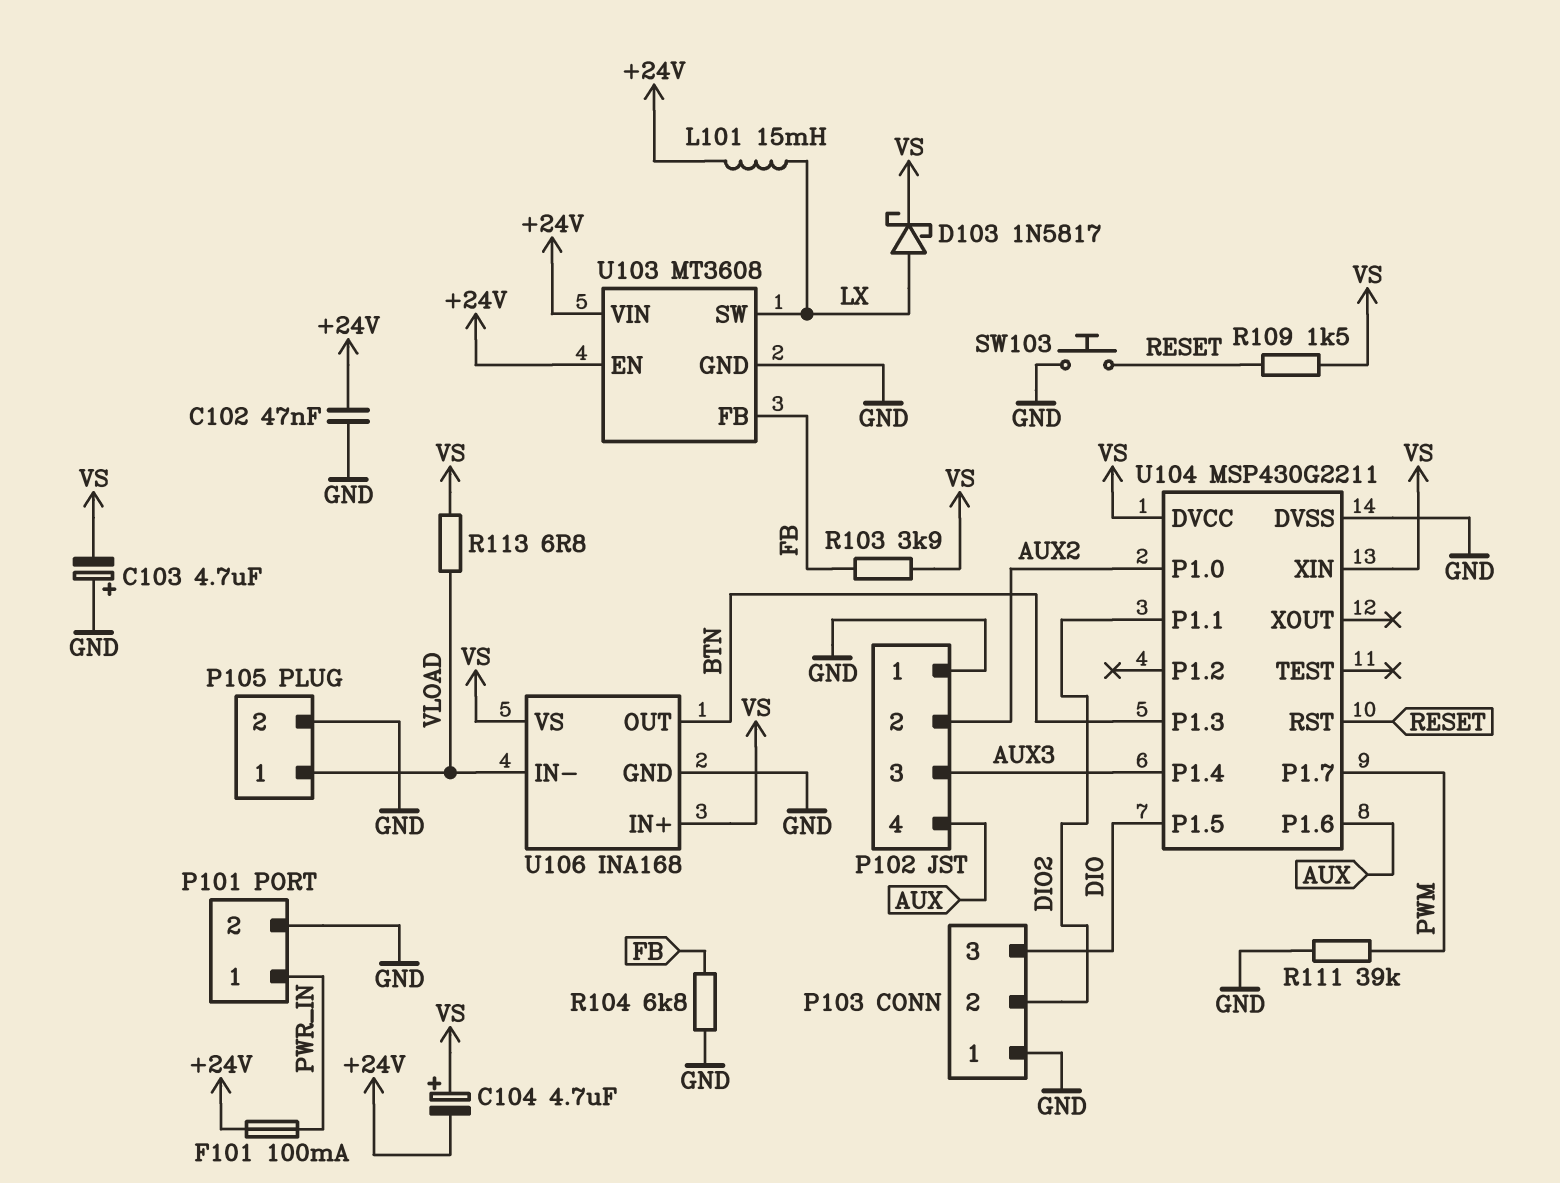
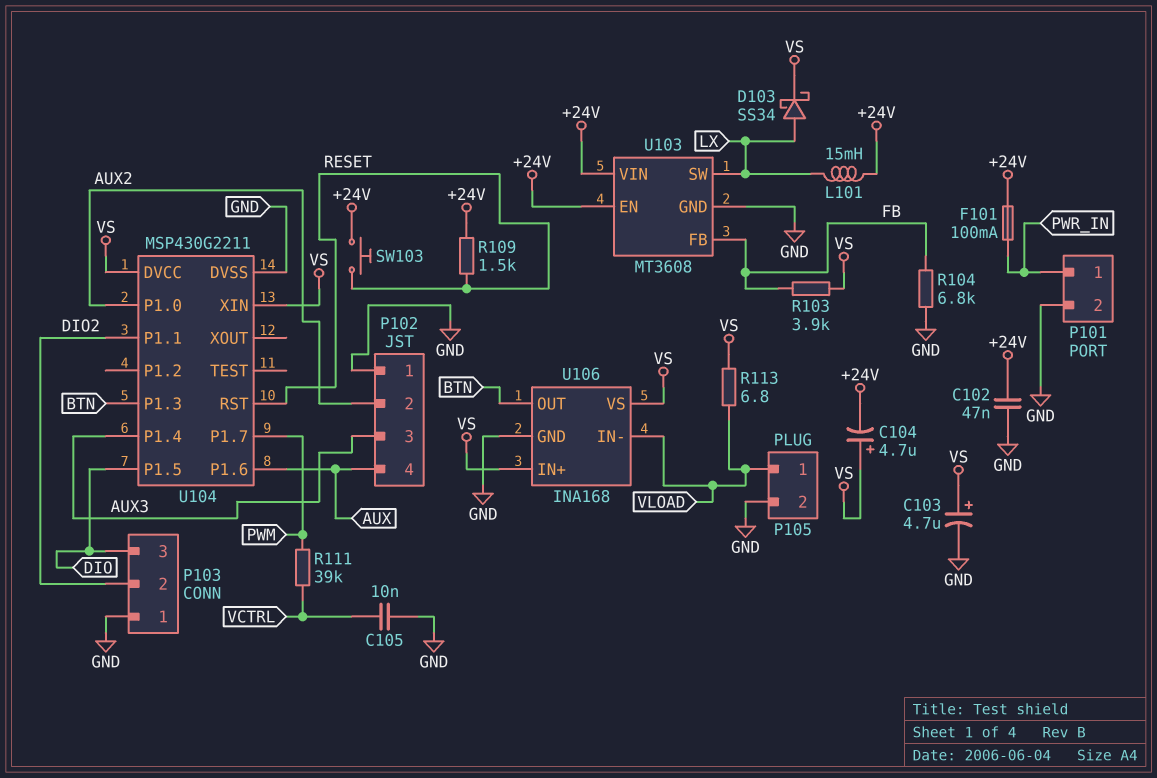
C103: 4.7uF (plus GND, minus VS) -> 4.7uF (plus VS, minus GND)
C105: none -> 10nF (GND, VCTRL)
D103: schottky 1N5817 (A LX, K VS) -> schottky SS34 (A LX, K VS)
R109: 1.5k (RESET, VS) -> 1.5k (+24V, RESET)
R111: 39k (GND, PWM) -> 39k (PWM, VCTRL)
SW103: button (GND, RESET) -> button (+24V, RESET)

